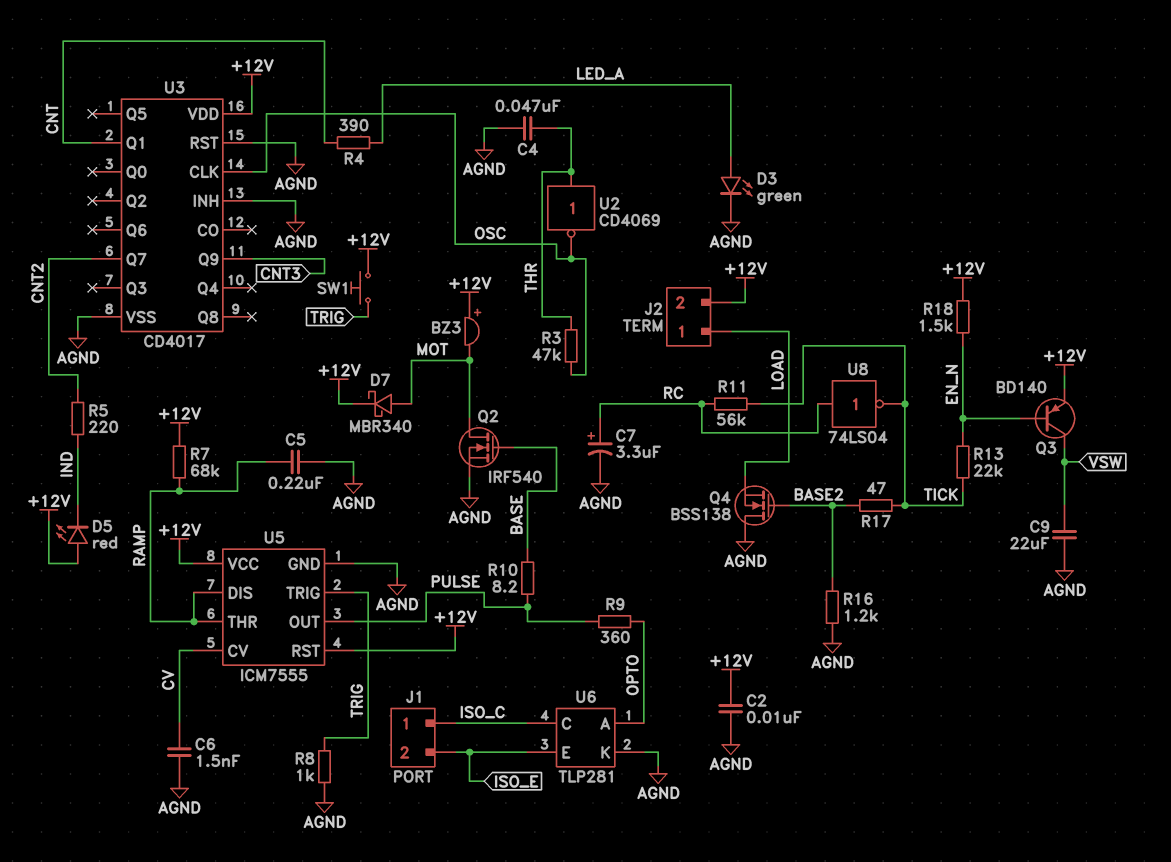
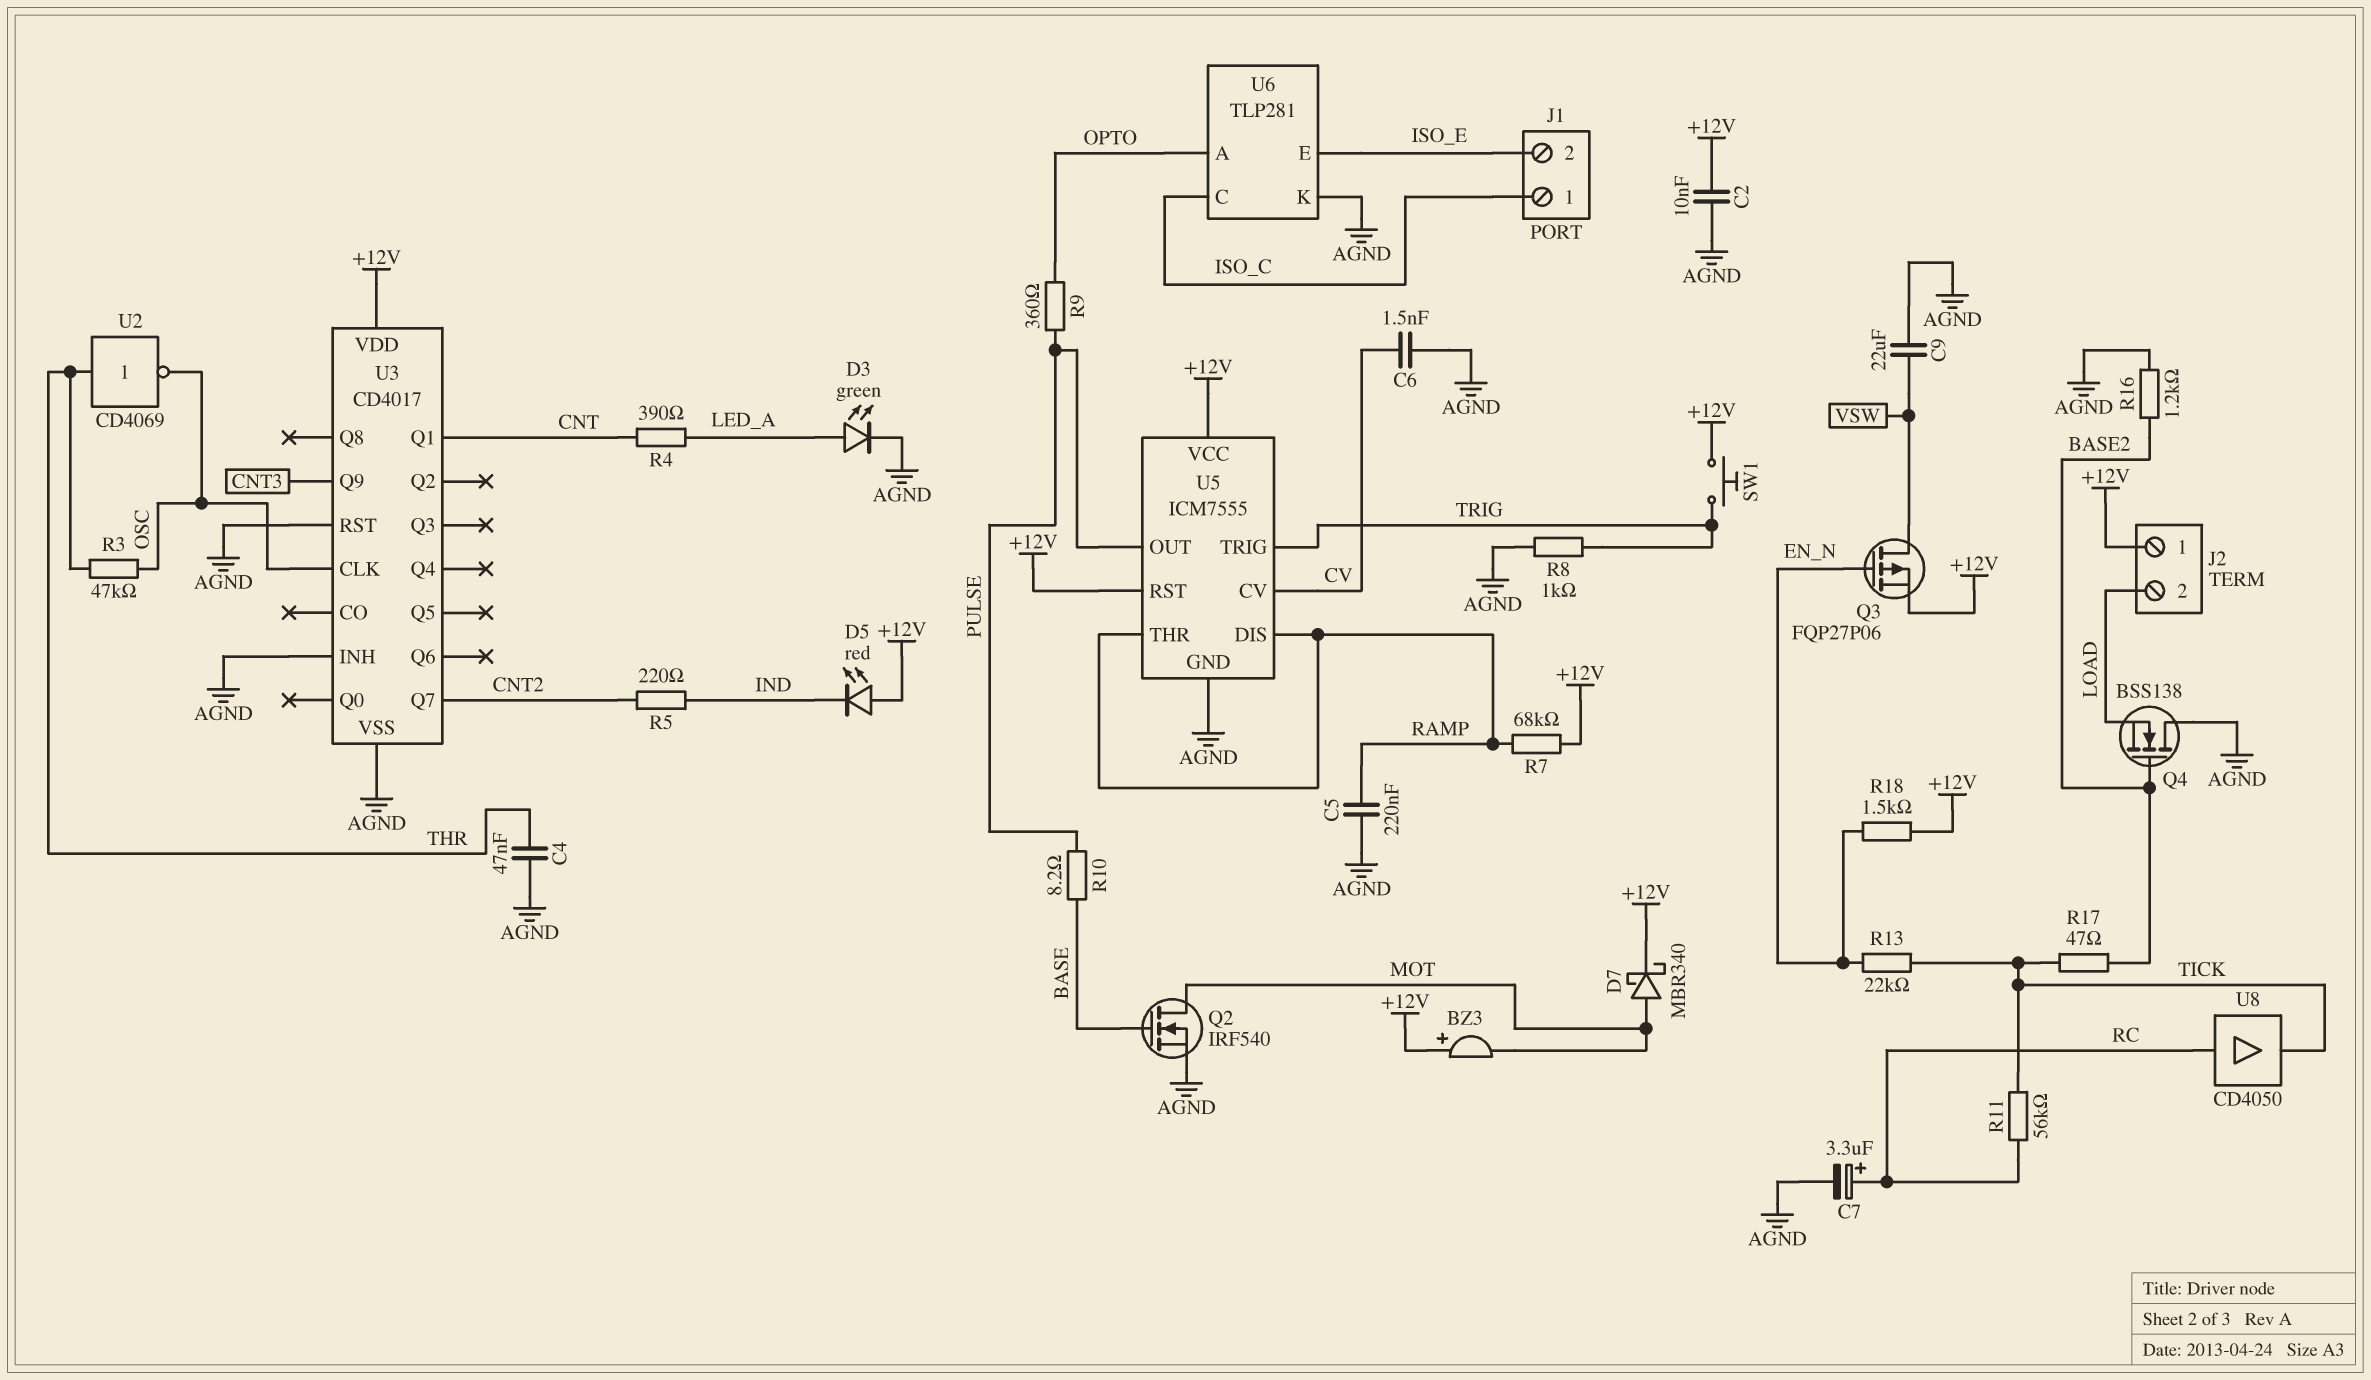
J2 pin 1: LOAD -> +12V
J2 pin 2: +12V -> LOAD
Q3: PNP BD140 (B EN_N, C VSW, E +12V) -> PMOS FQP27P06 (G EN_N, D VSW, S +12V)
U8: NOT 74LS04 (in RC, out TICK) -> buffer CD4050 (in RC, out TICK)

